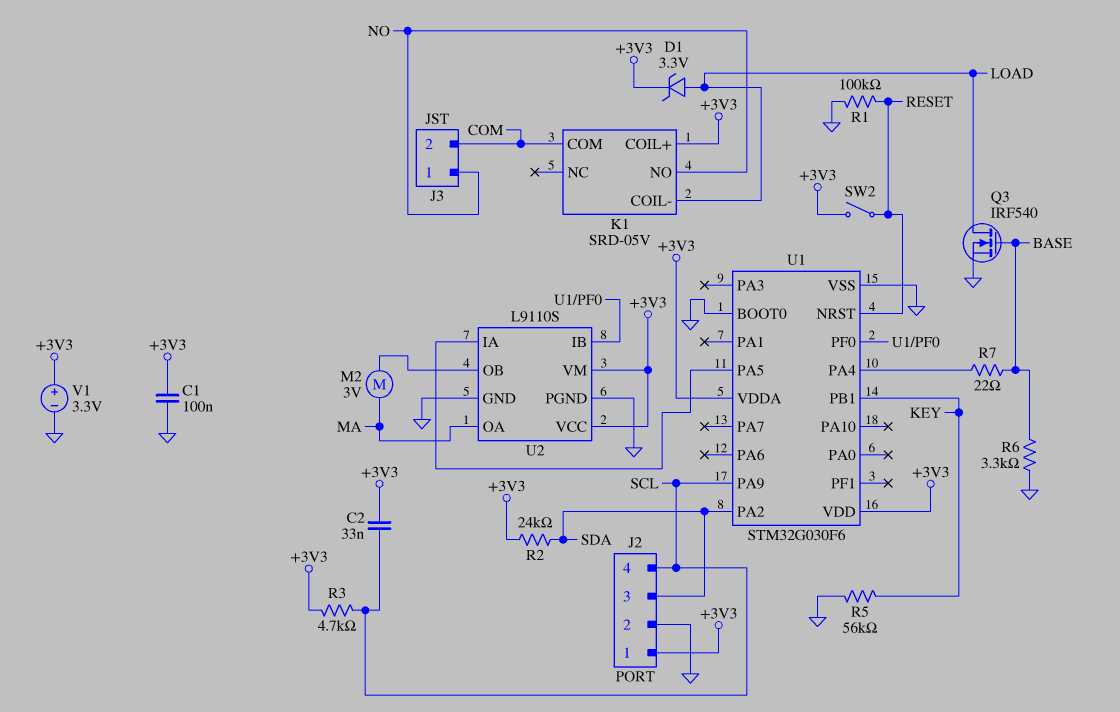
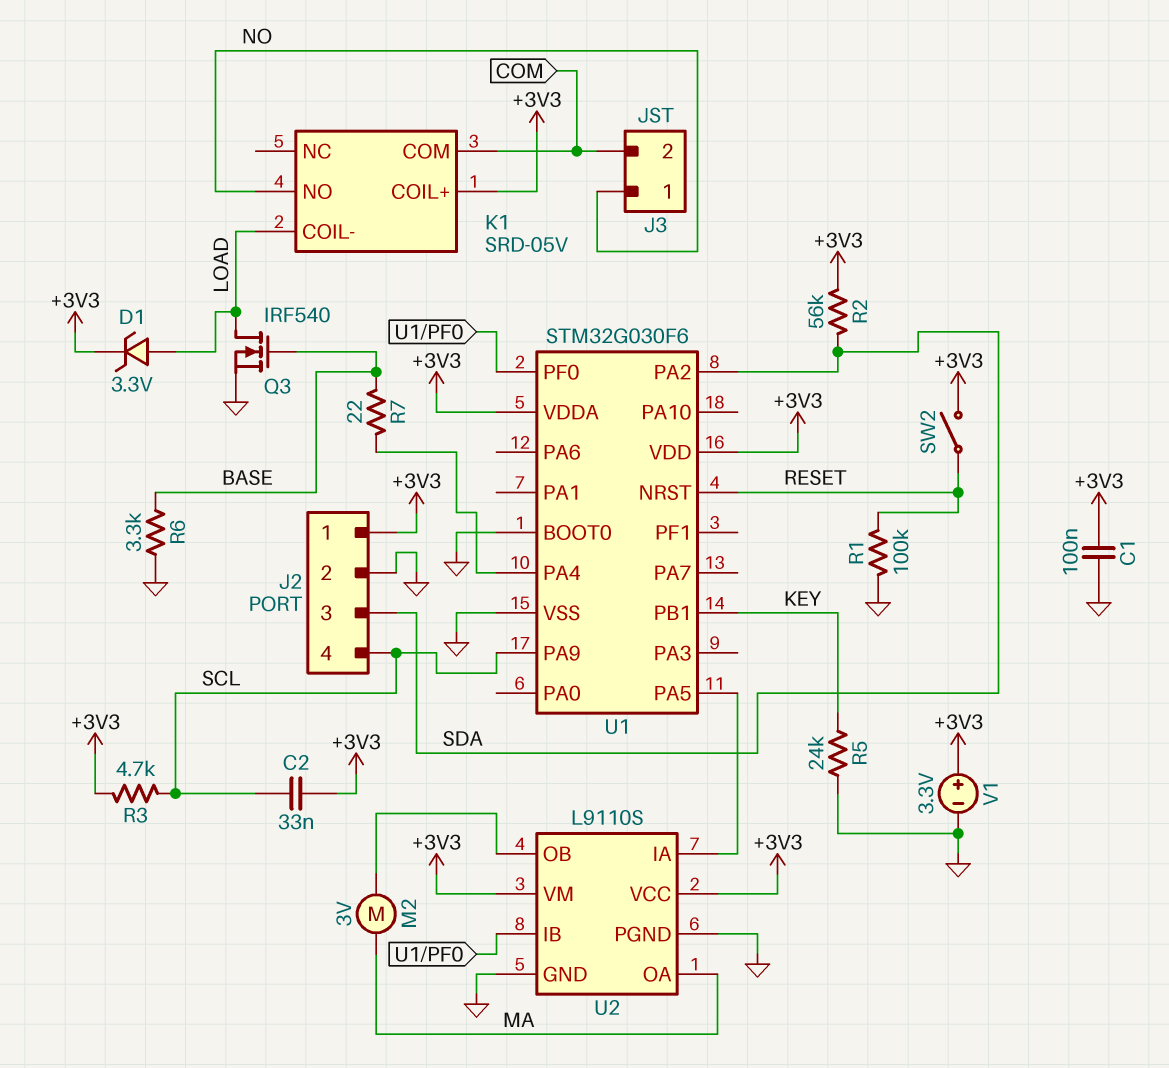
R2: 24k (+3V3, SDA) -> 56k (+3V3, SDA)
R5: 56k (GND, KEY) -> 24k (GND, KEY)

